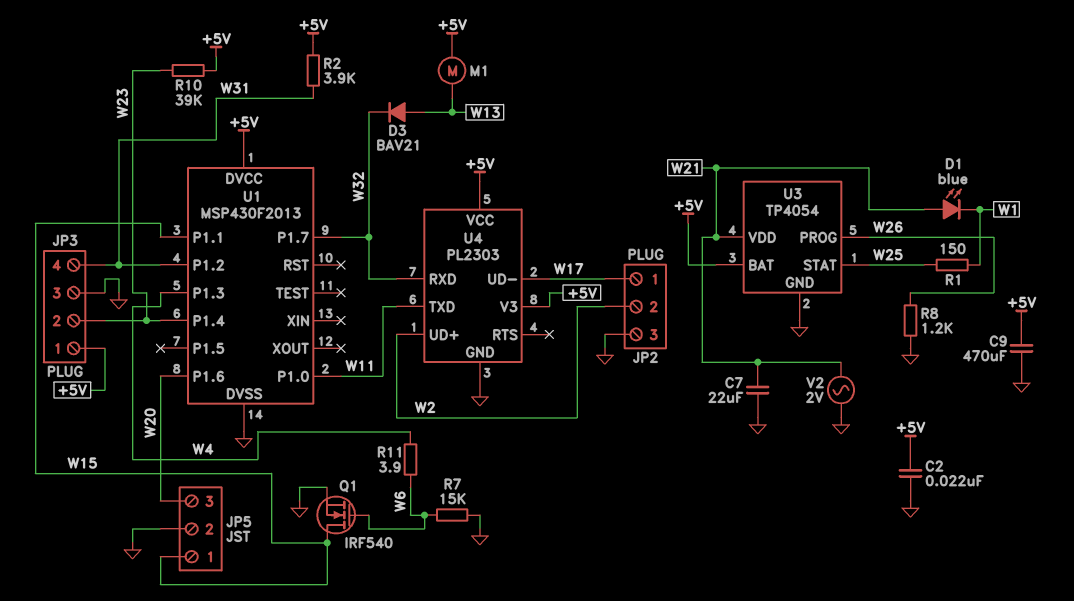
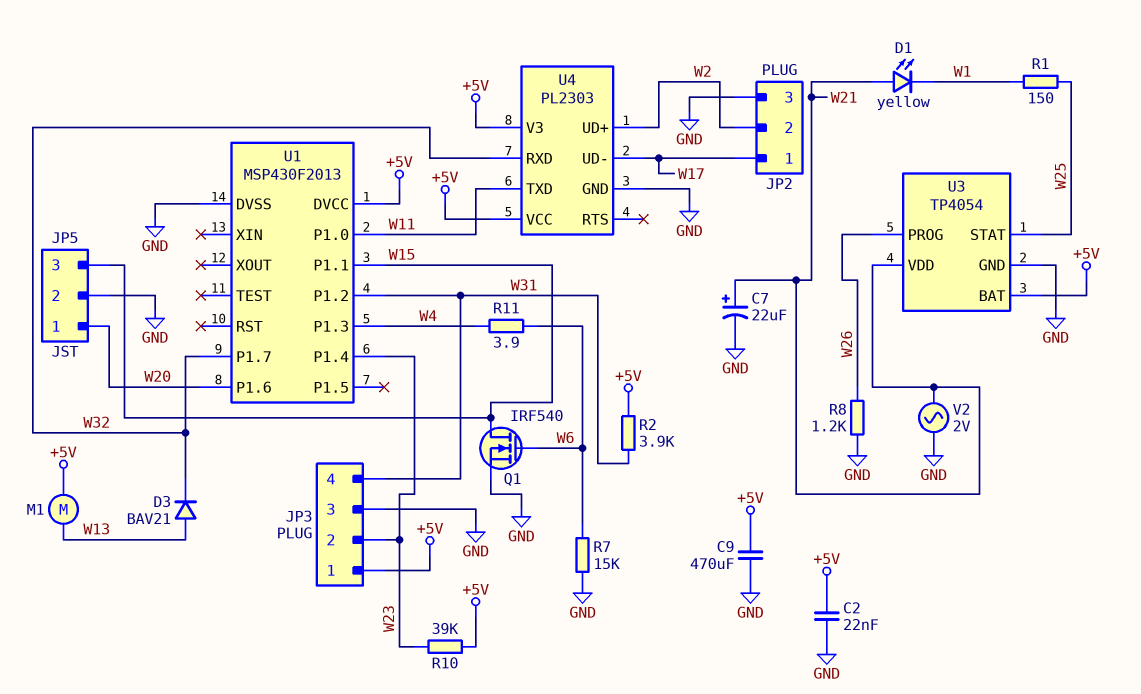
C7: 22uF (GND, W21) -> 22uF (plus W21, minus GND)
D1: LED blue (A W21, K W1) -> LED yellow (A W21, K W1)
JP5 pin 1: W15 -> W20
JP5 pin 3: W20 -> W15

